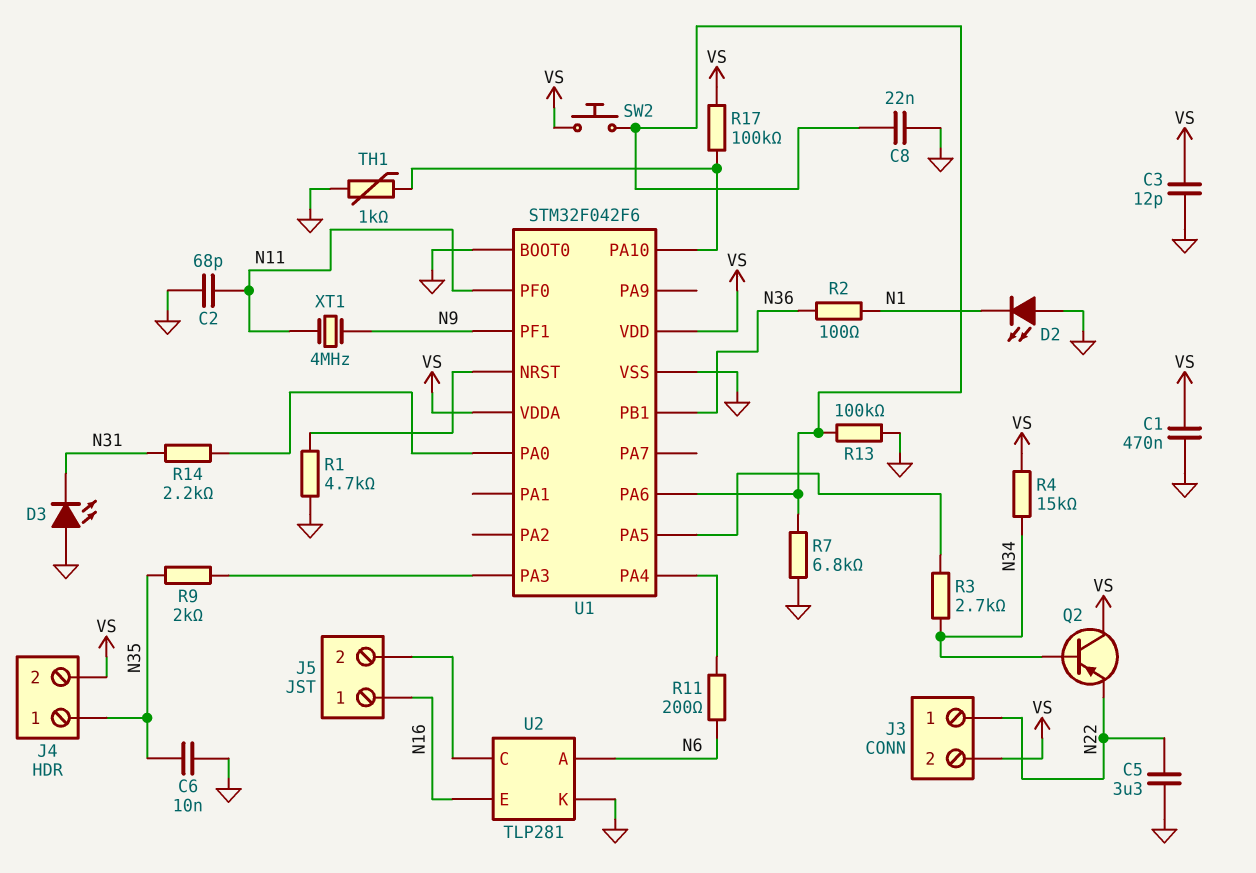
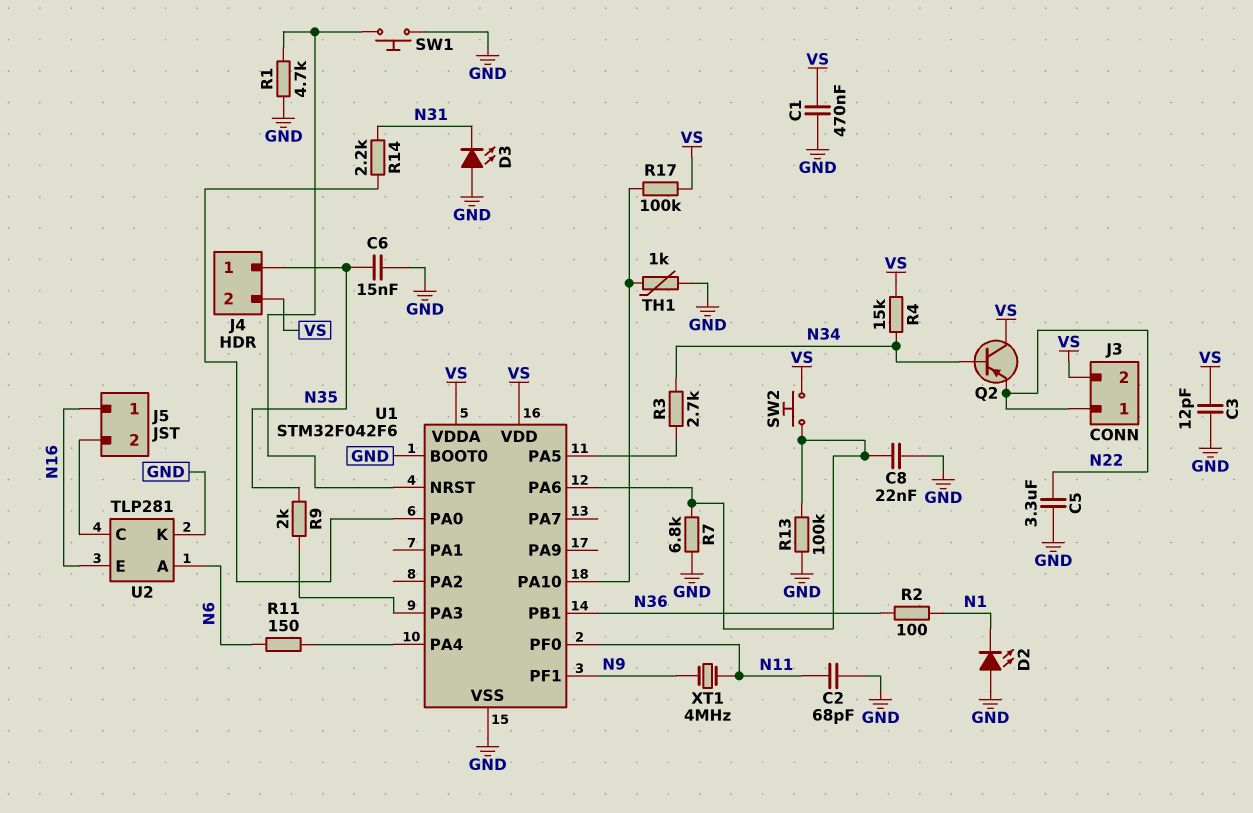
C6: 10nF (GND, N35) -> 15nF (GND, N35)
R11: 200 (N6, U1/PA4) -> 150 (N6, U1/PA4)
SW1: none -> button (GND, U1/NRST)

